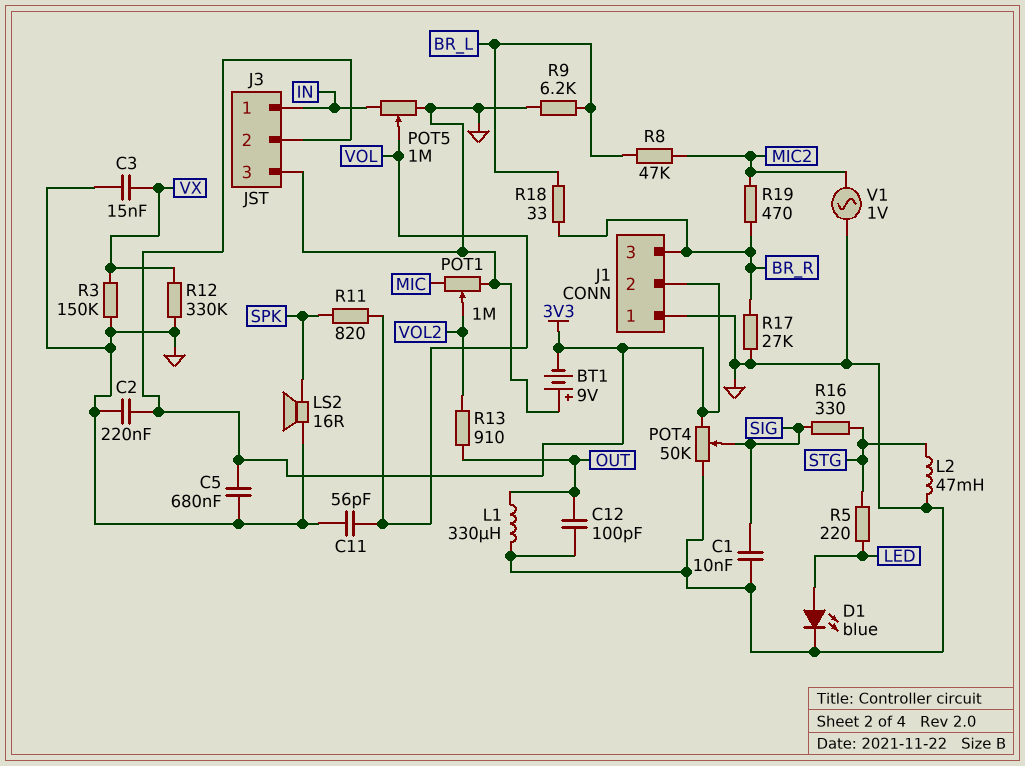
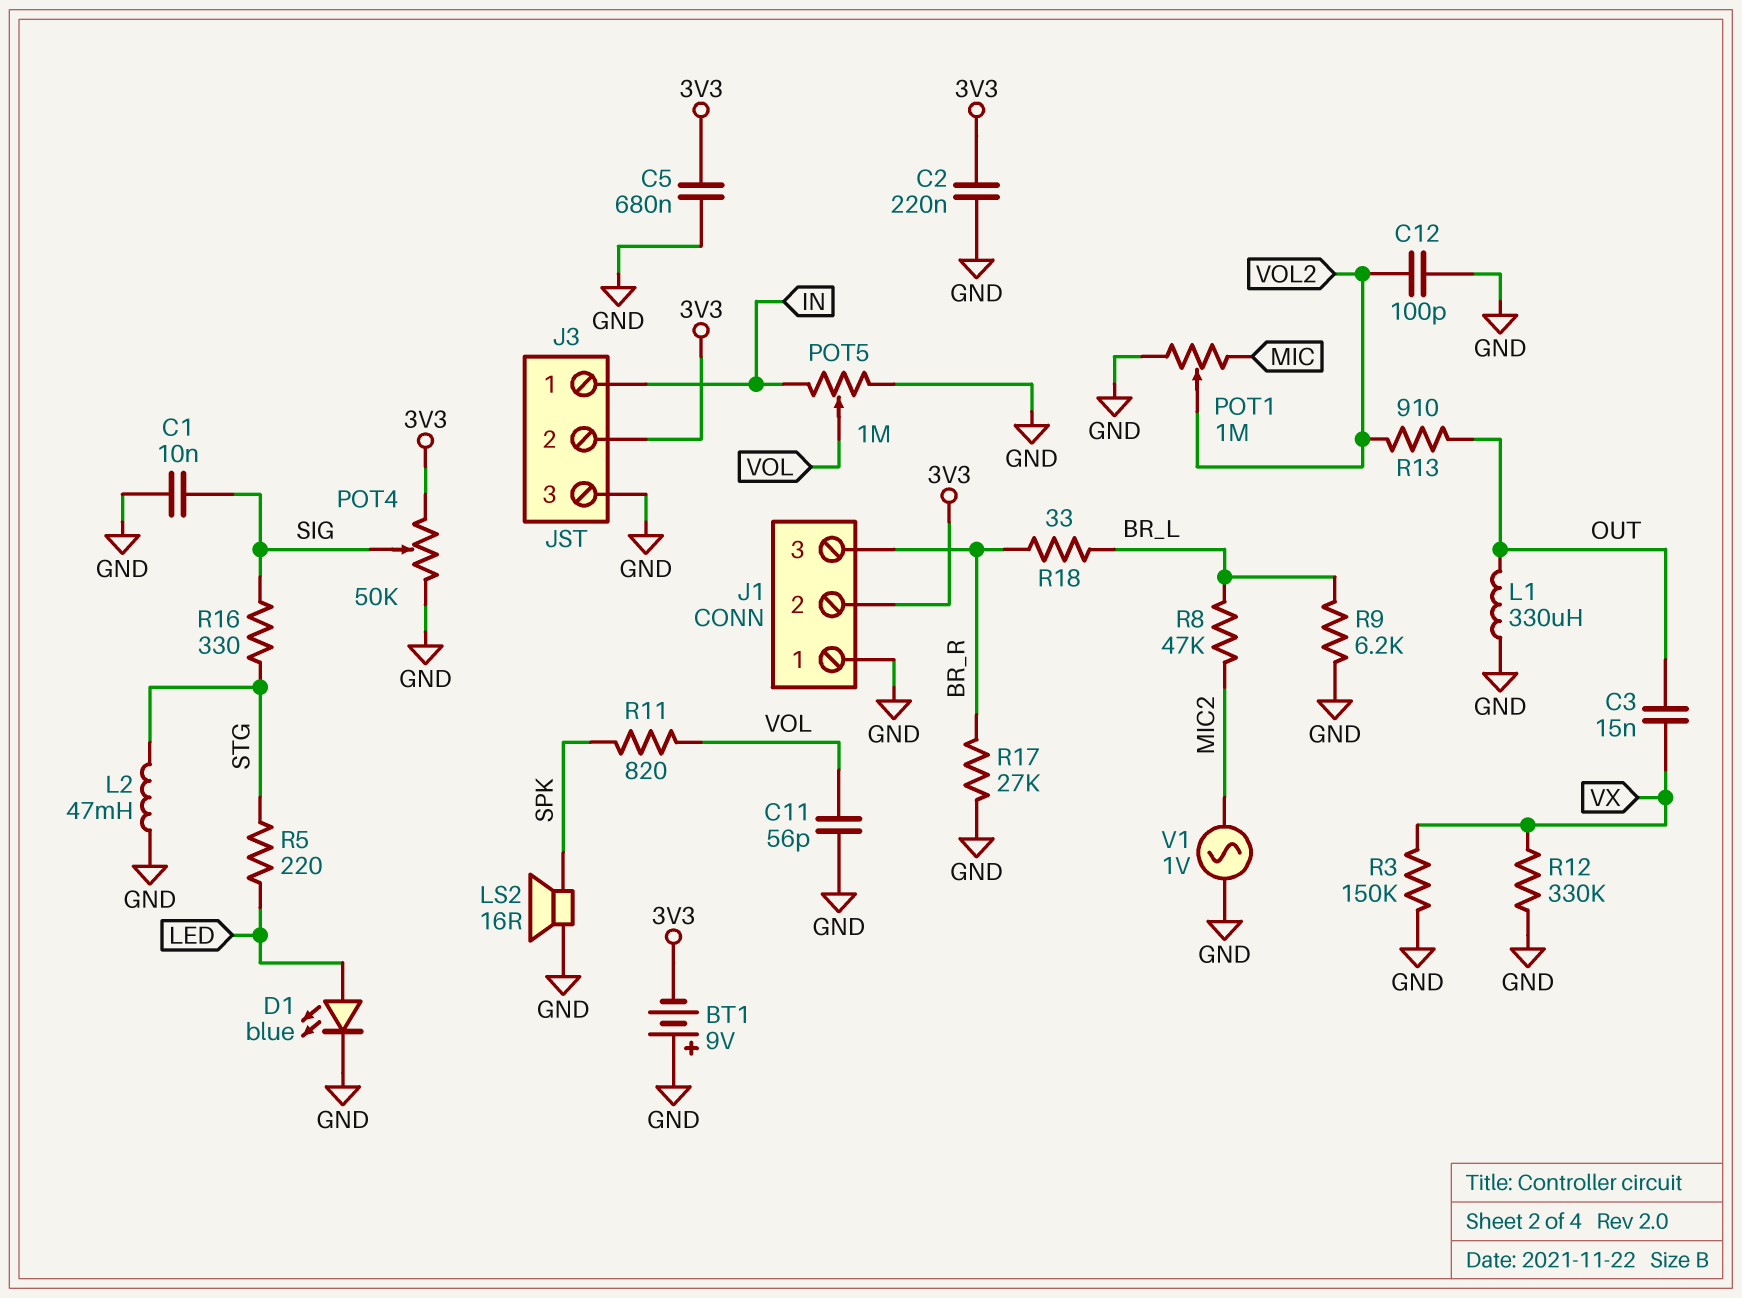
C3: 15nF (GND, VX) -> 15nF (OUT, VX)
C12: 100pF (GND, OUT) -> 100pF (GND, VOL2)
R19: 470 (BR_R, MIC2) -> none

